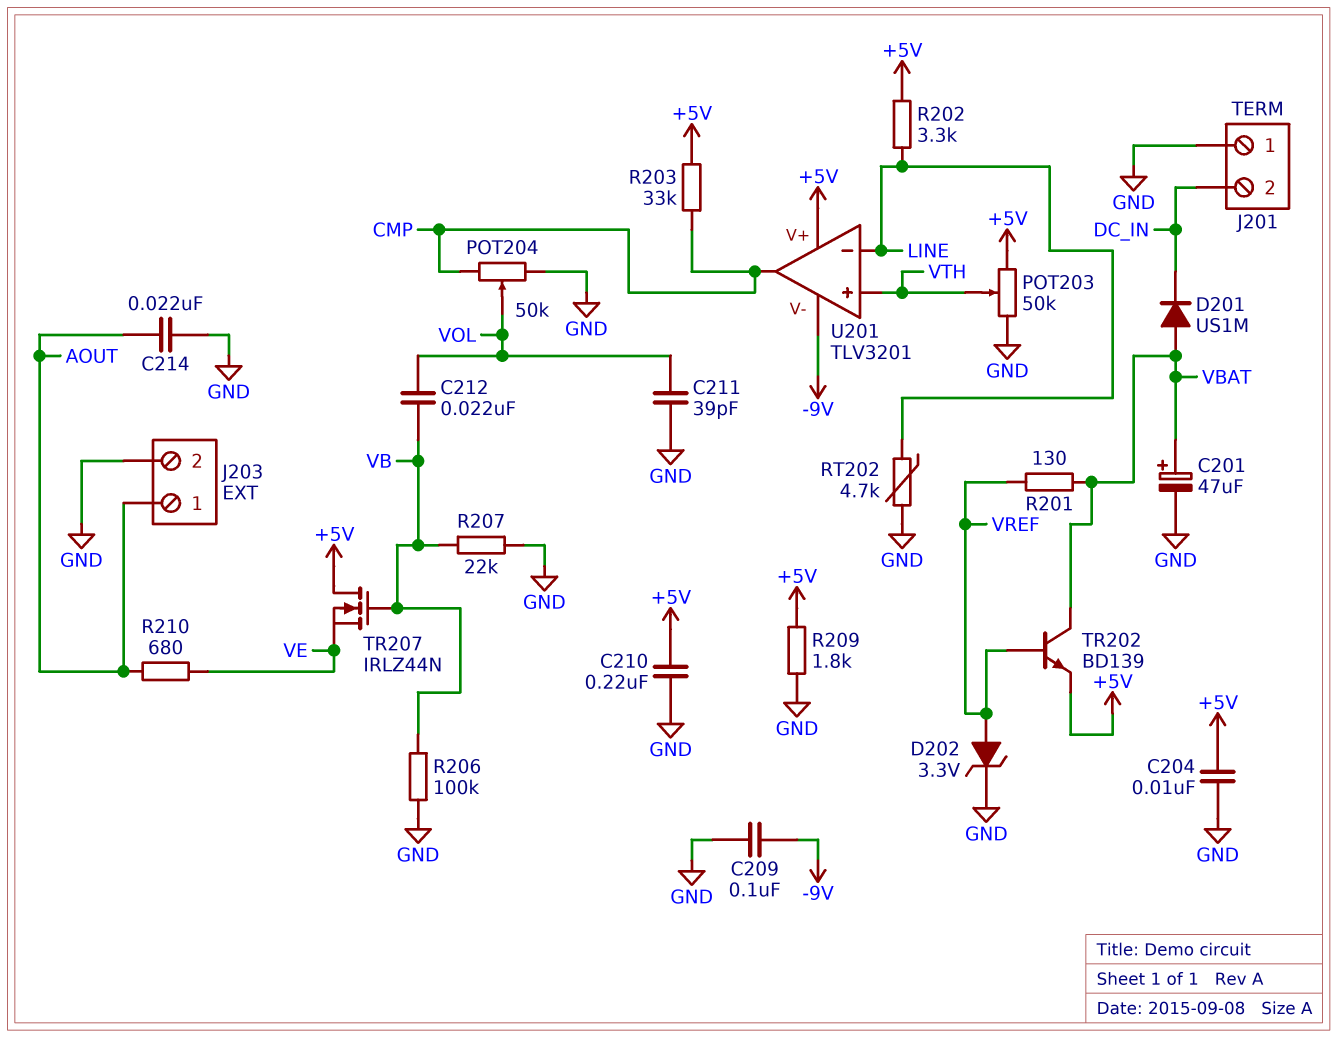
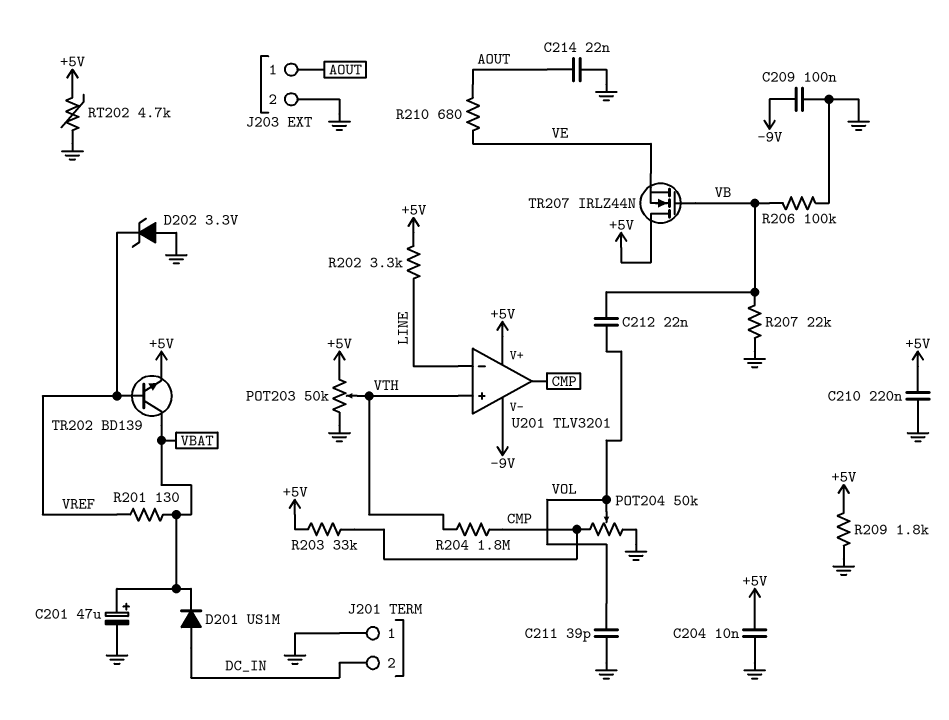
D201: diode US1M (A VBAT, K DC_IN) -> diode US1M (A DC_IN, K VBAT)
D202: zener 3.3V (A VREF, K GND) -> zener 3.3V (A GND, K VREF)
R204: none -> 1.8M (CMP, VTH)
RT202: 4.7k (GND, LINE) -> 4.7k (+5V, GND)

